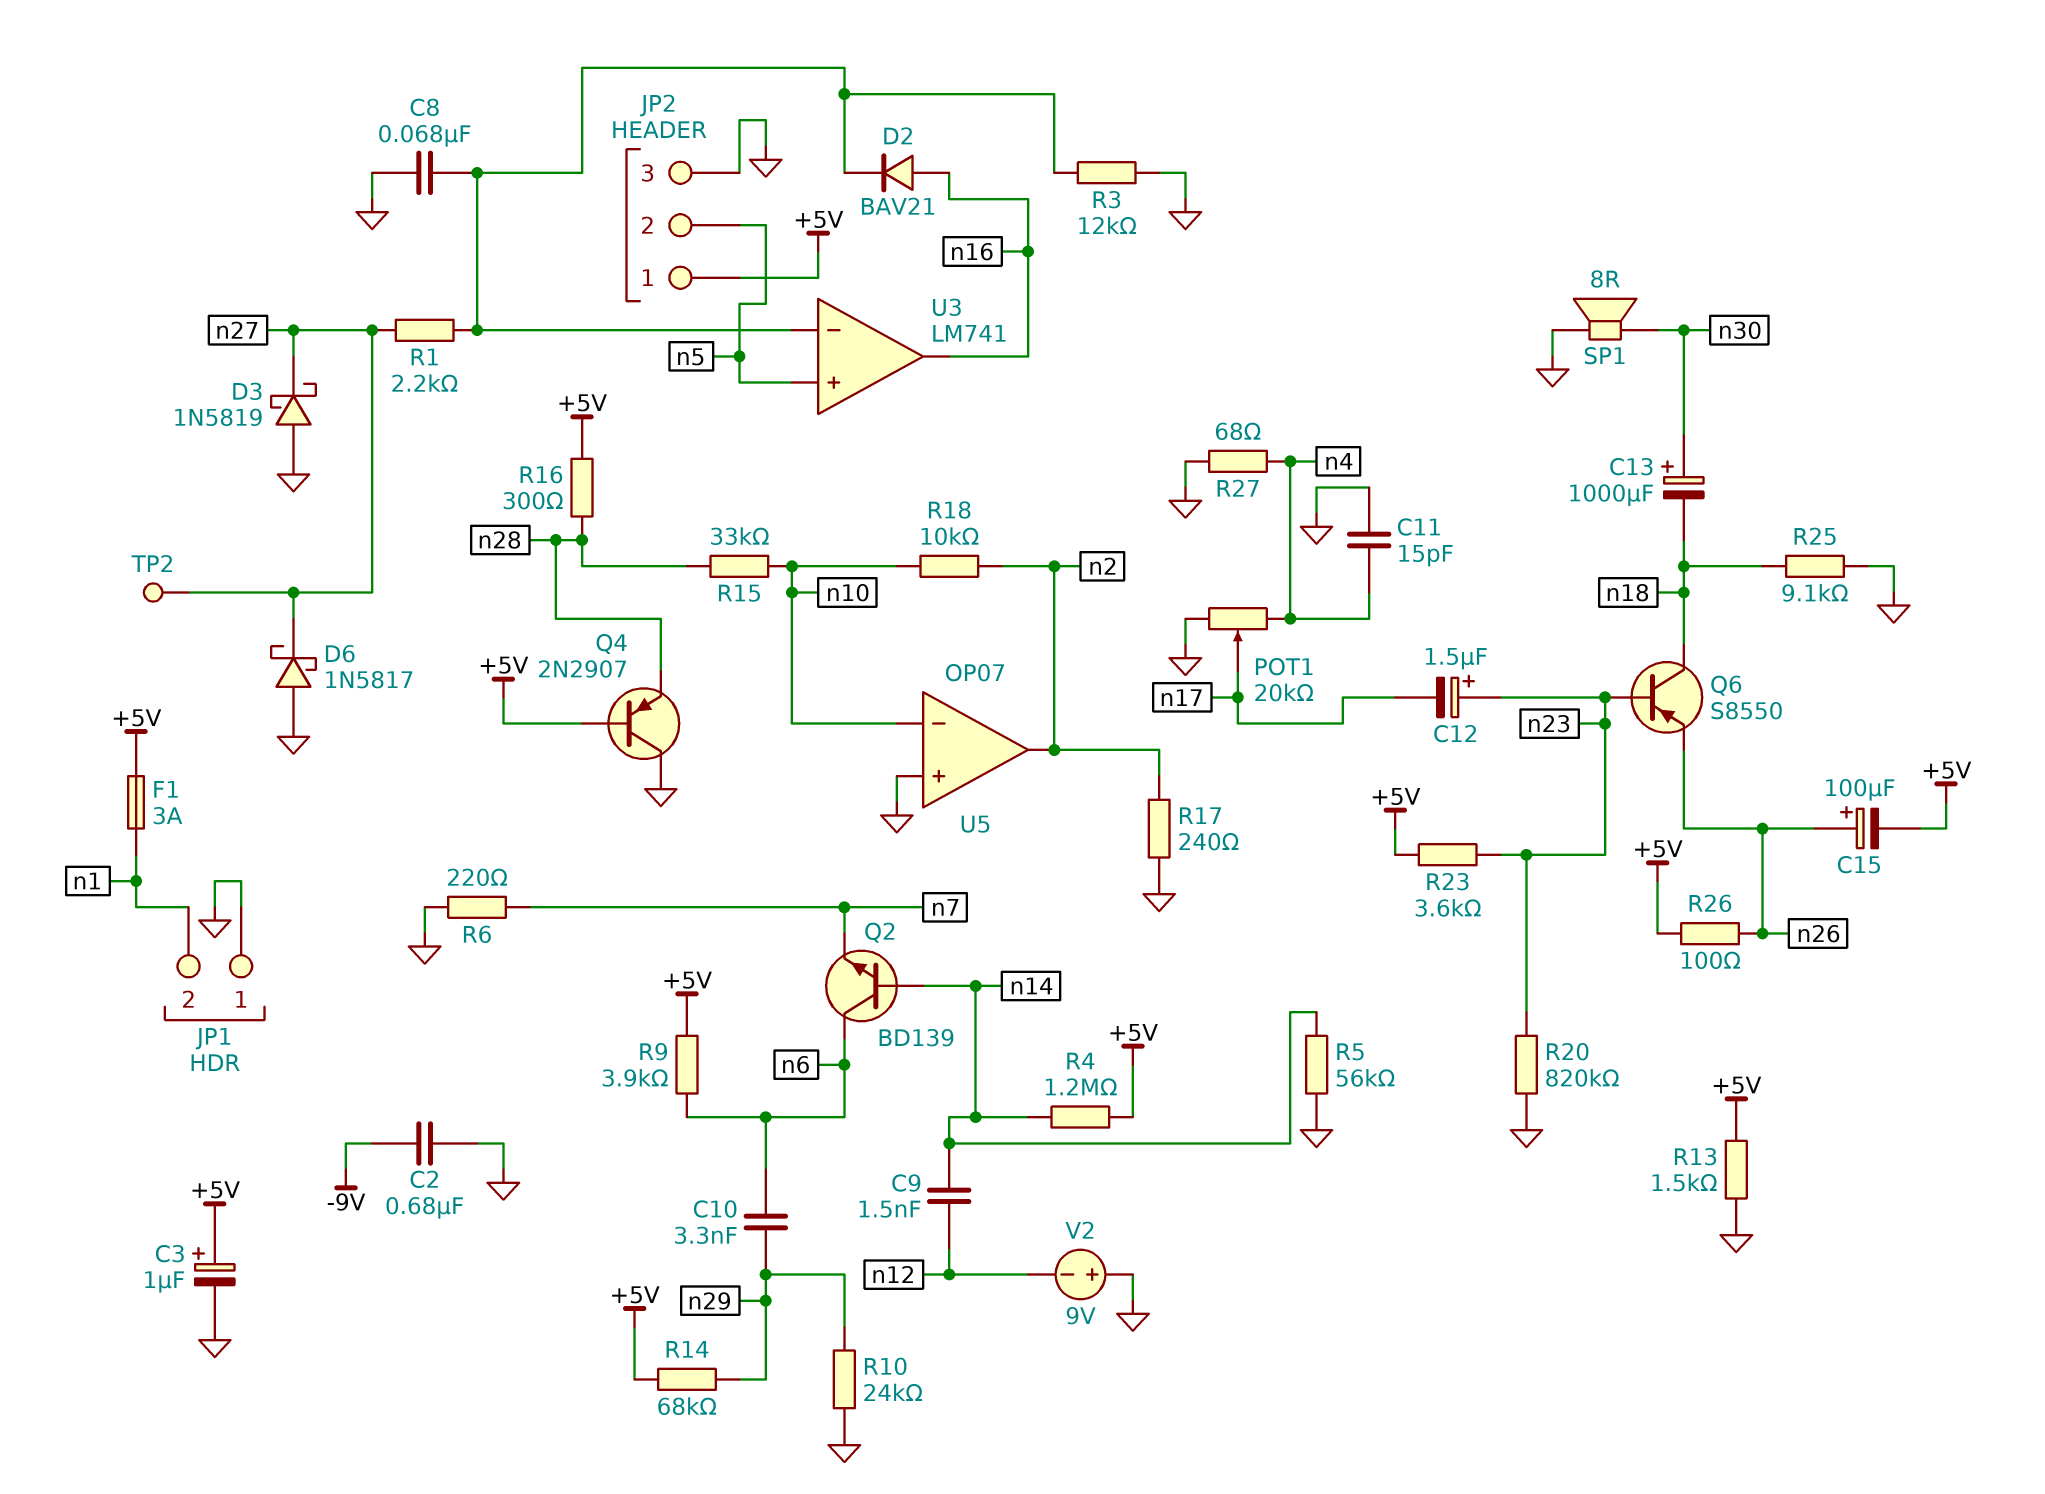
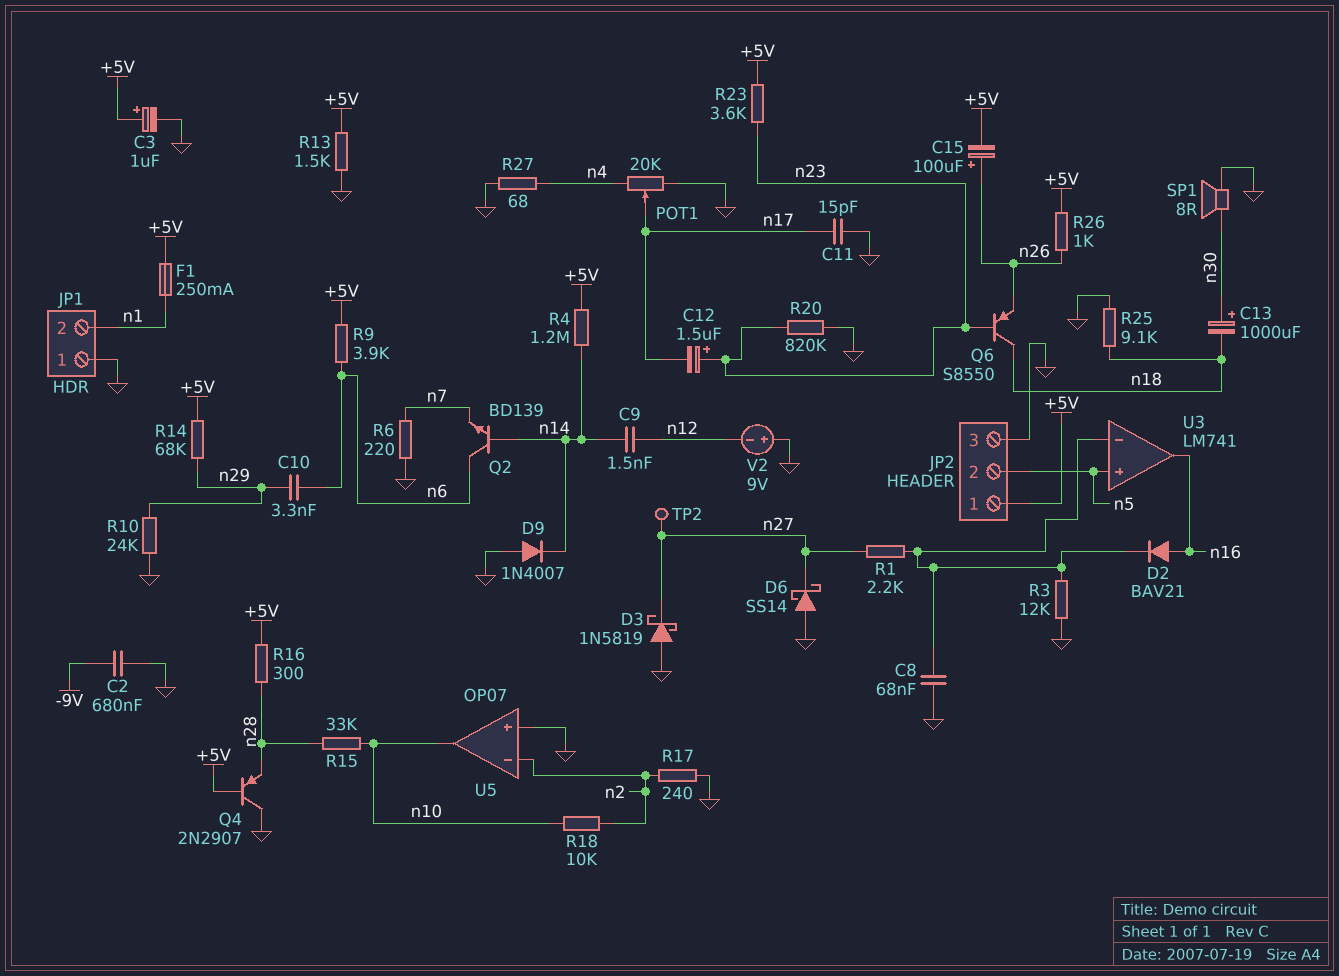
C11: 15pF (GND, n4) -> 15pF (GND, n17)
D6: schottky 1N5817 (A GND, K n27) -> schottky SS14 (A GND, K n27)
D9: none -> diode 1N4007 (A GND, K n14)
F1: 3A (+5V, n1) -> 250mA (+5V, n1)
R5: 56k (GND, n14) -> none
R26: 100 (+5V, n26) -> 1k (+5V, n26)
U5 pin in-: n10 -> n2
U5 pin out: n2 -> n10

